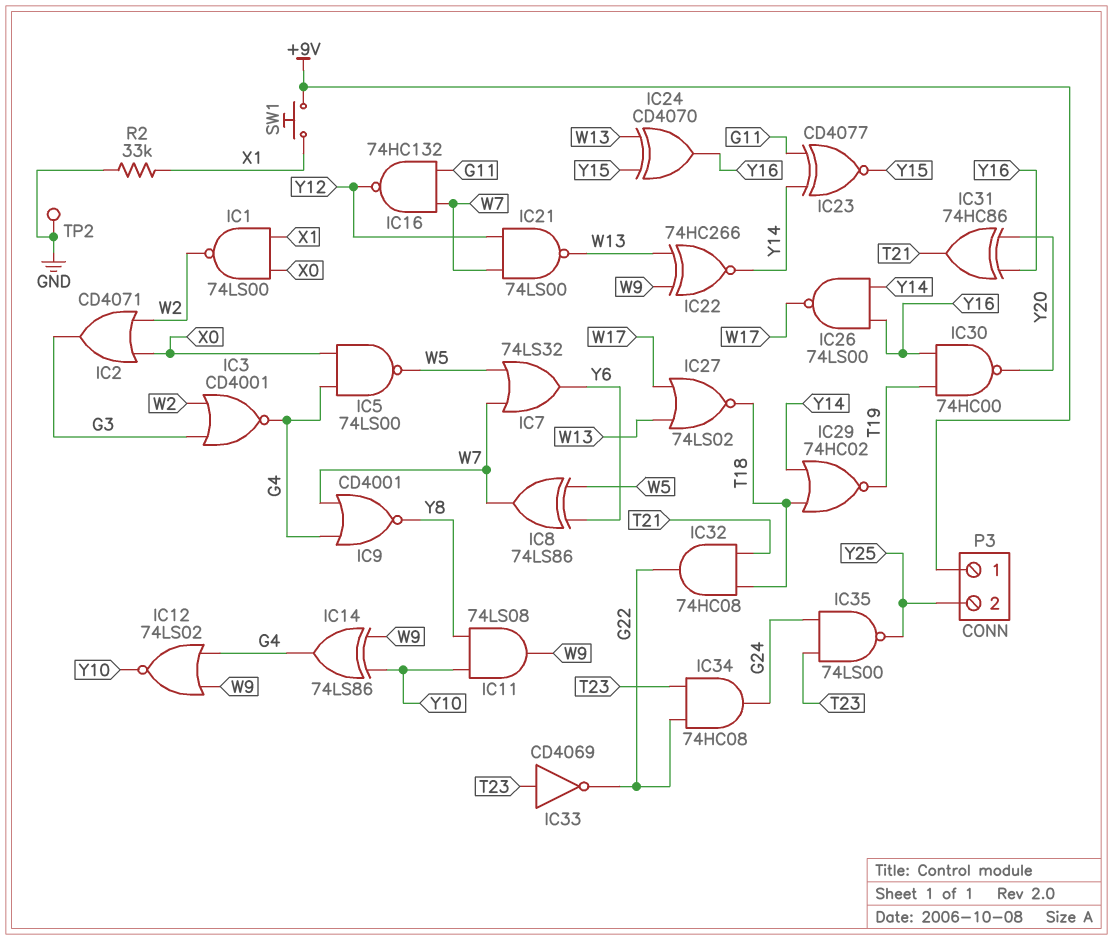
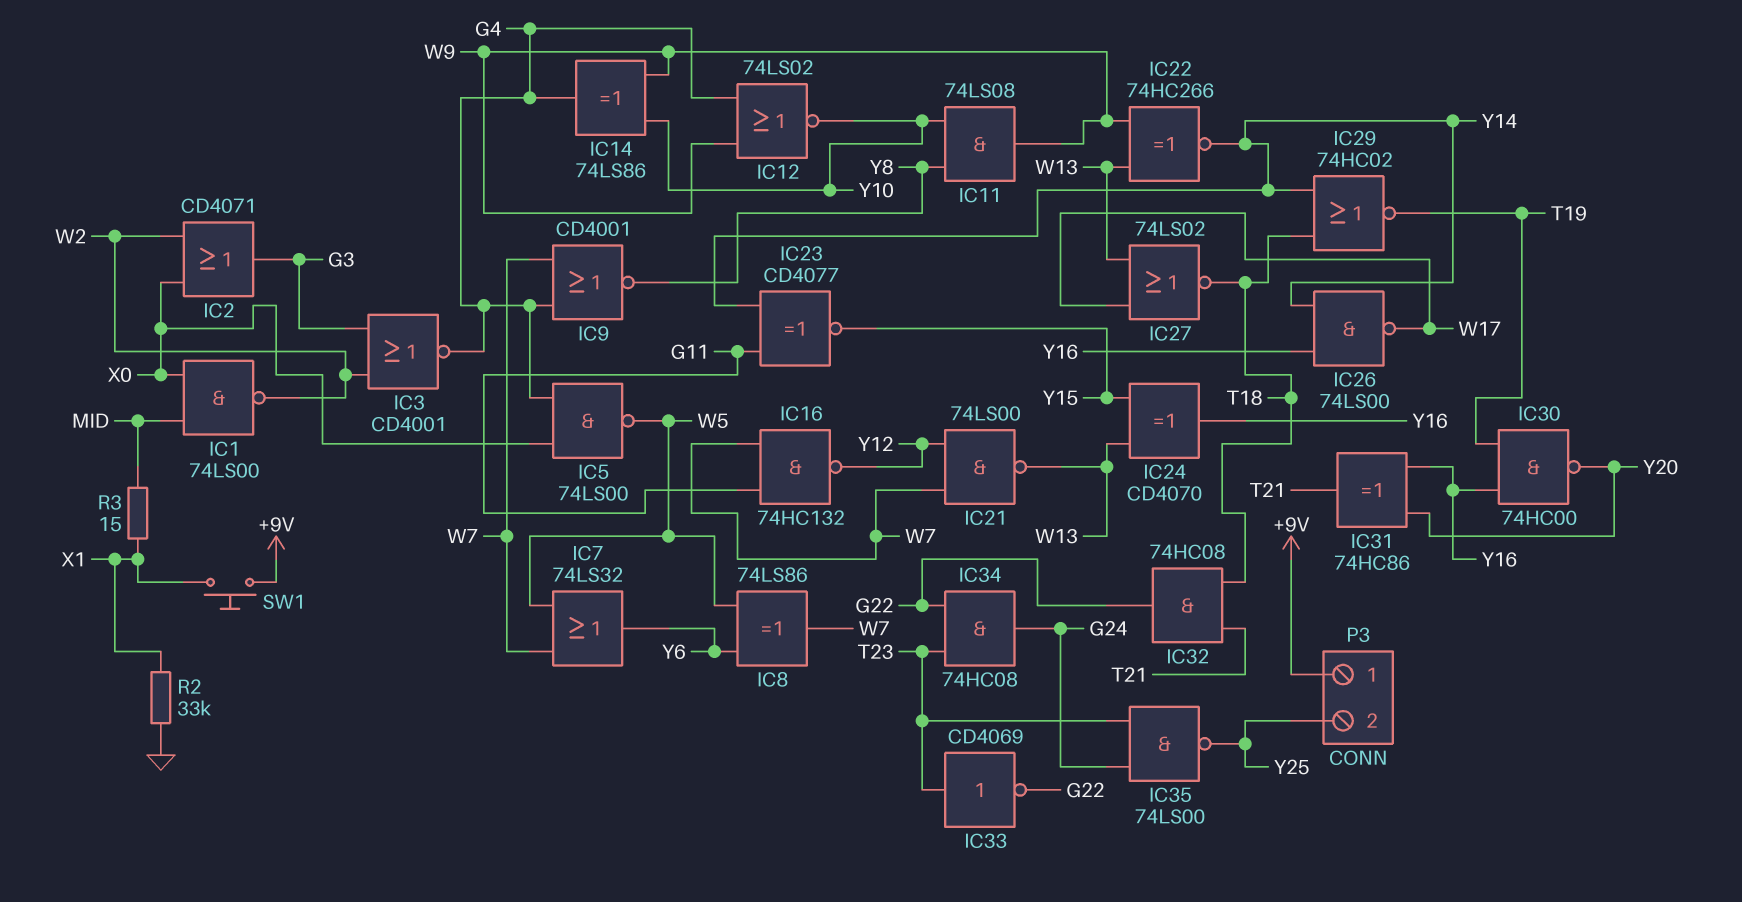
IC1: NAND 74LS00 (in X0, in X1, out W2) -> NAND 74LS00 (in MID, in X0, out W2)
R3: none -> 15 (MID, X1)
TP2: test point (GND) -> none

